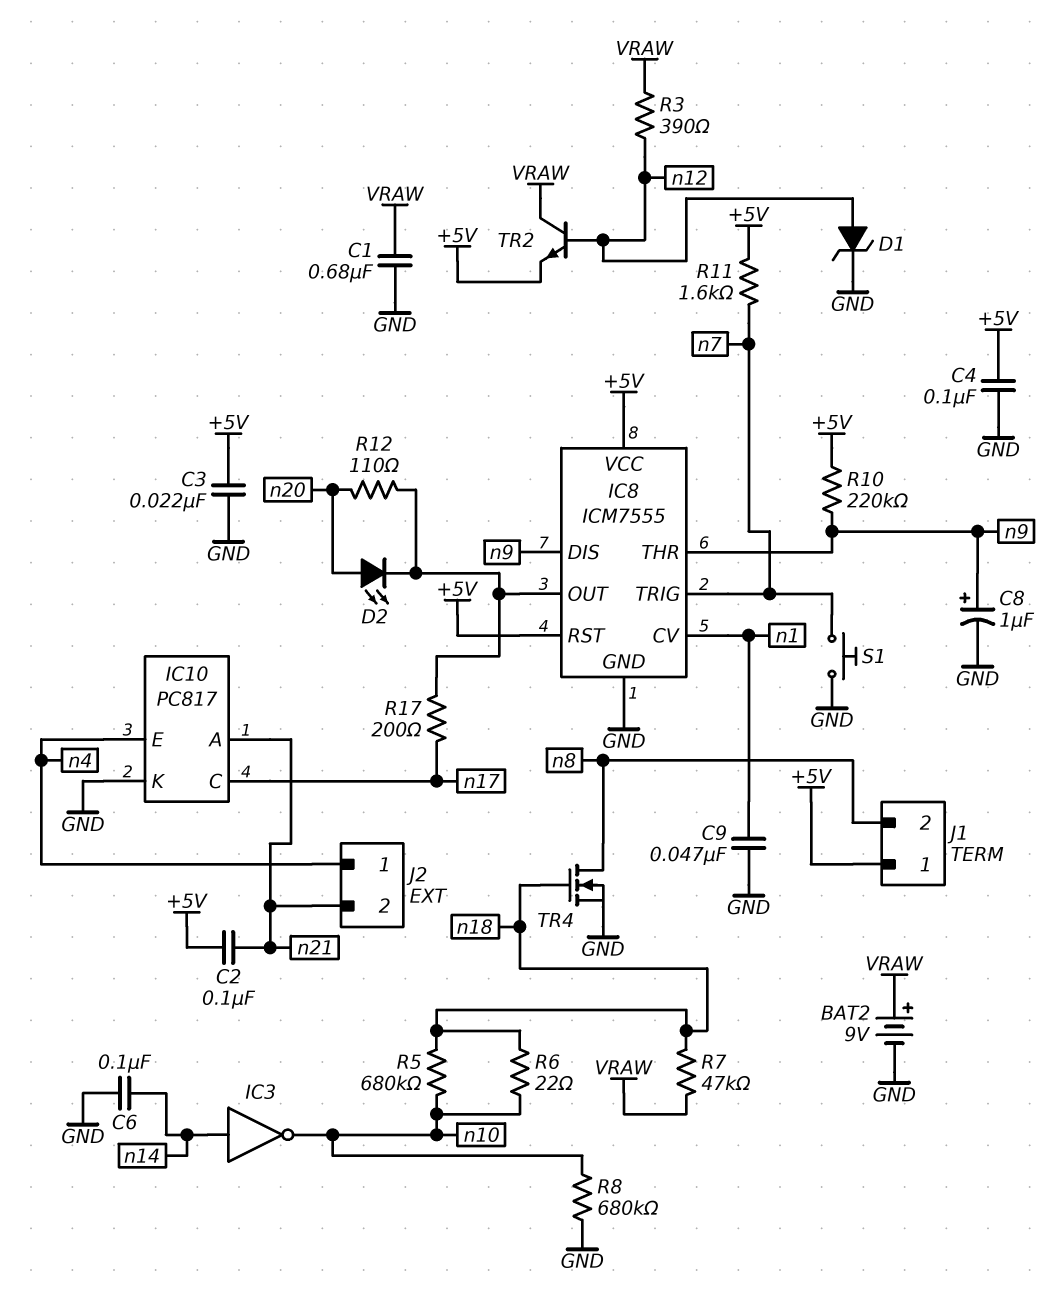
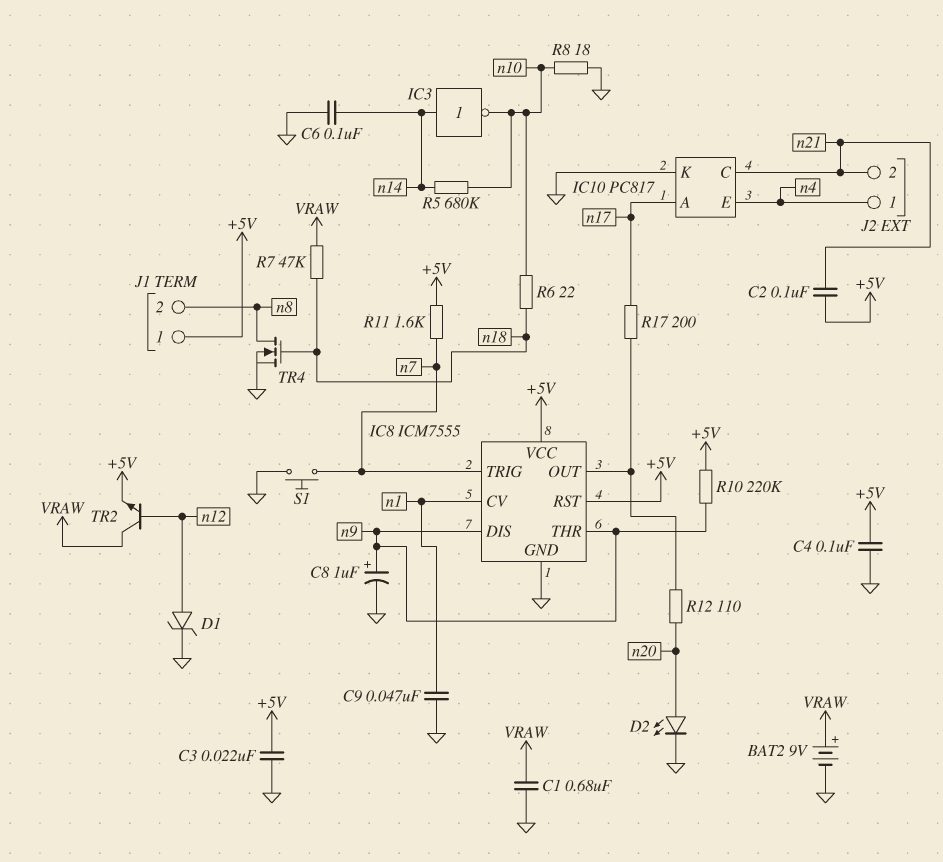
D2: LED (A n20, K IC8/OUT) -> LED (A n20, K GND)
IC10 pin A: n21 -> n17
IC10 pin C: n17 -> n21
R3: 390 (VRAW, n12) -> none
R5: 680k (n10, n18) -> 680k (n10, n14)
R8: 680k (GND, n10) -> 18 (GND, n10)

